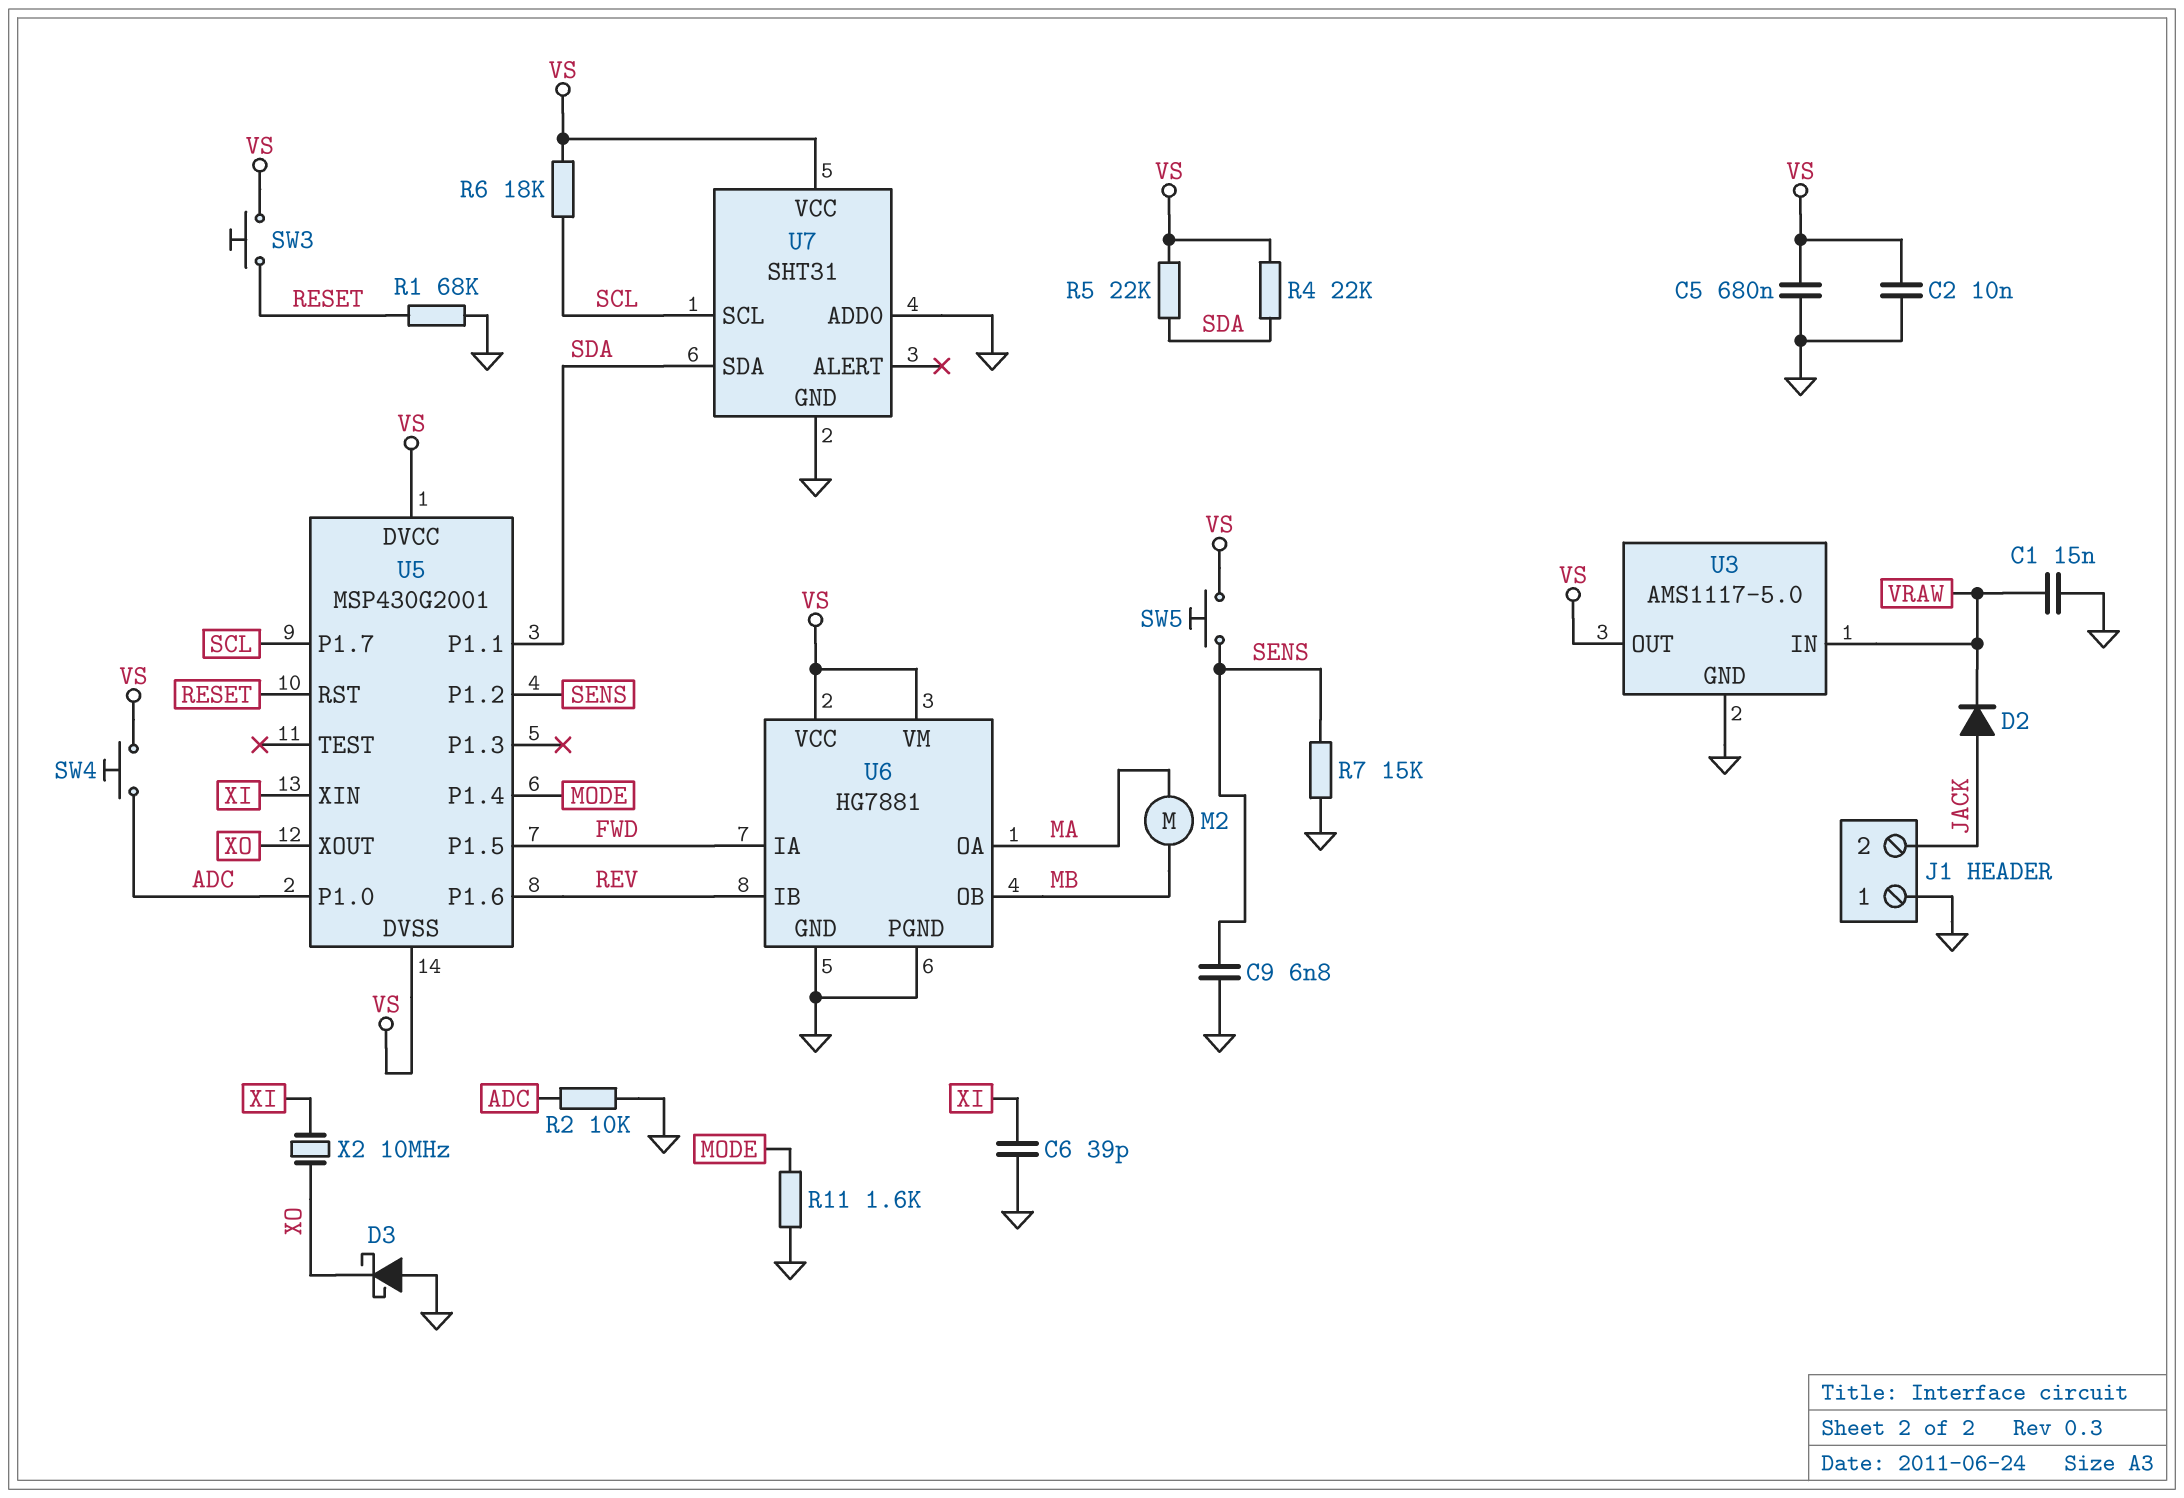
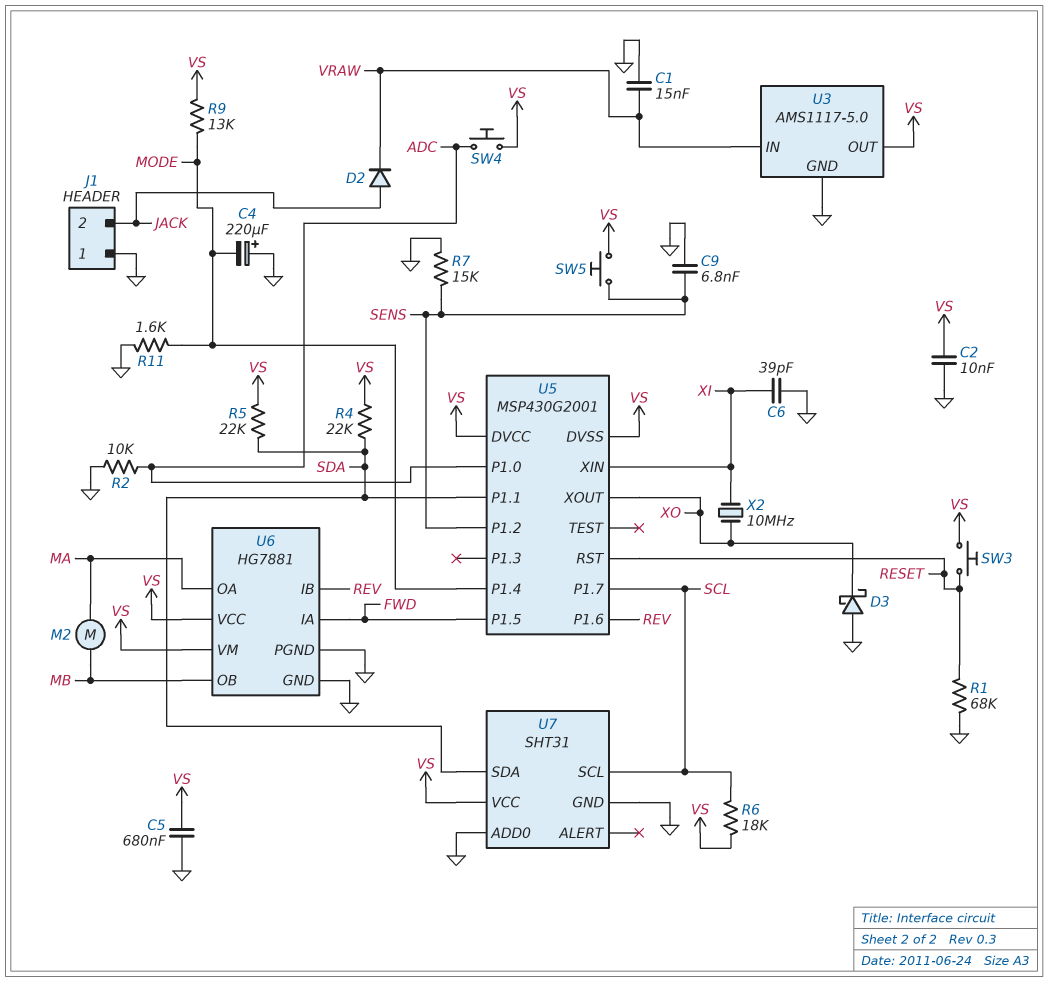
C4: none -> 220uF (plus GND, minus MODE)
R9: none -> 13k (MODE, VS)

